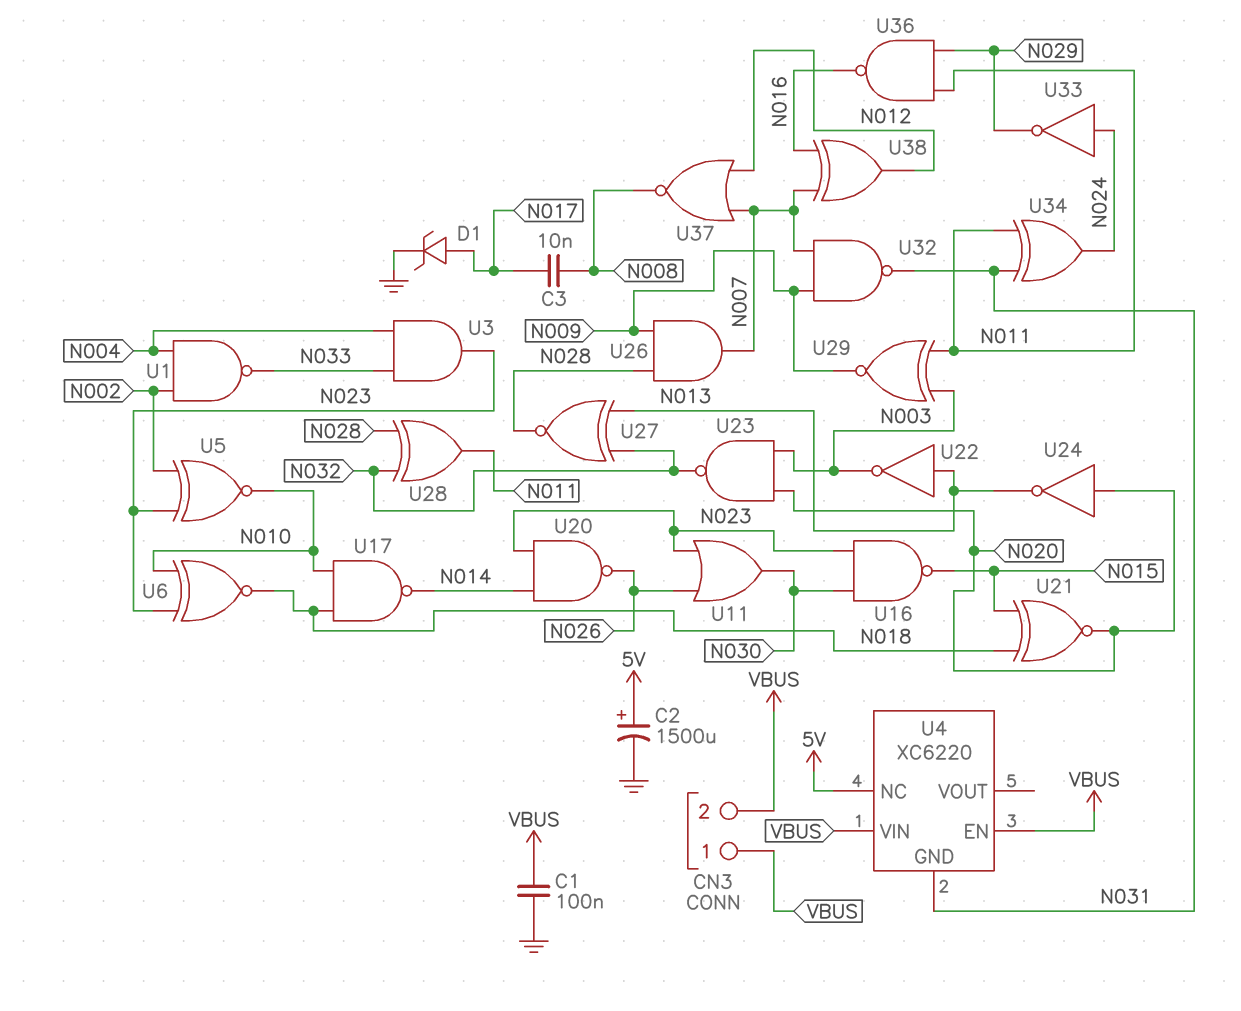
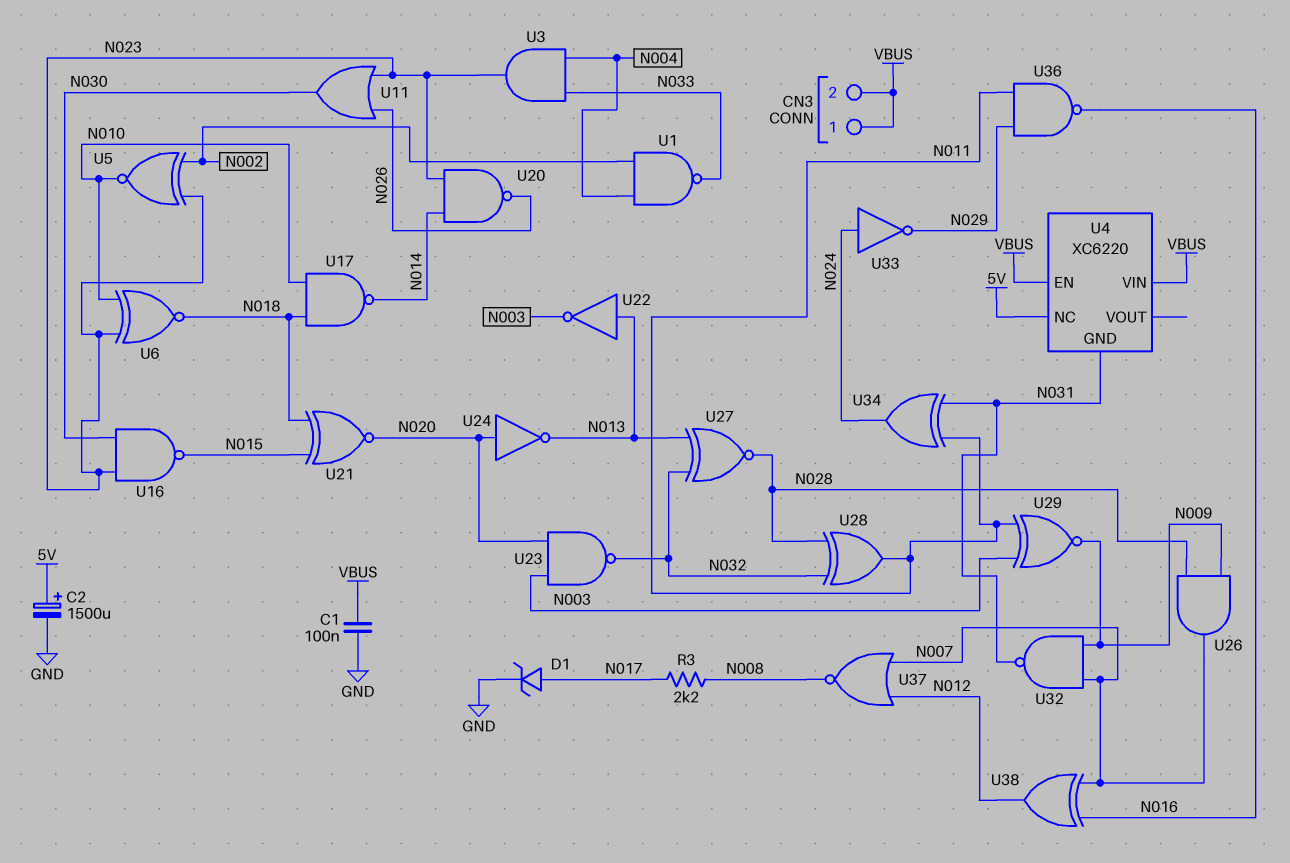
C3: 10nF (N008, N017) -> none
R3: none -> 2.2k (N008, N017)

